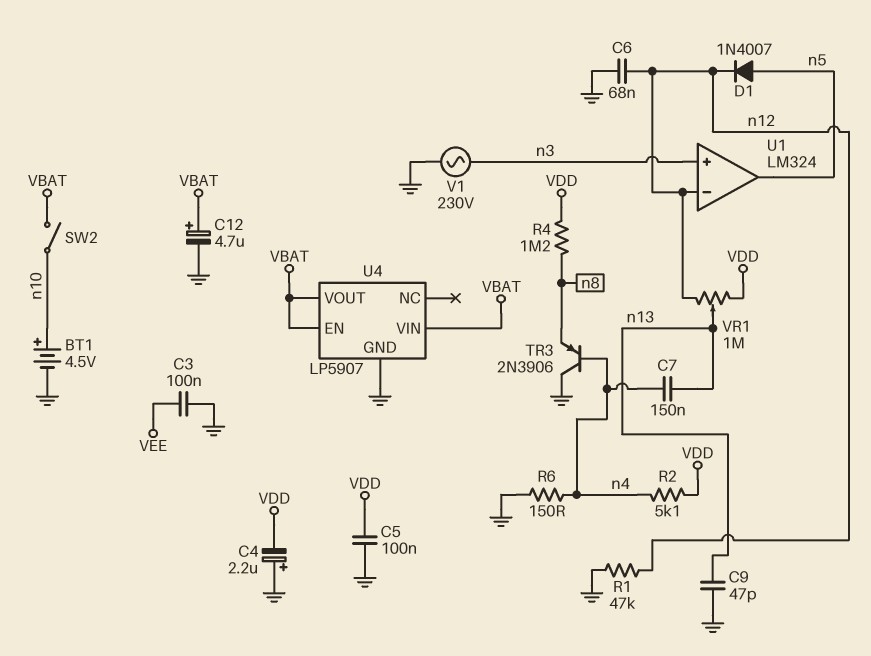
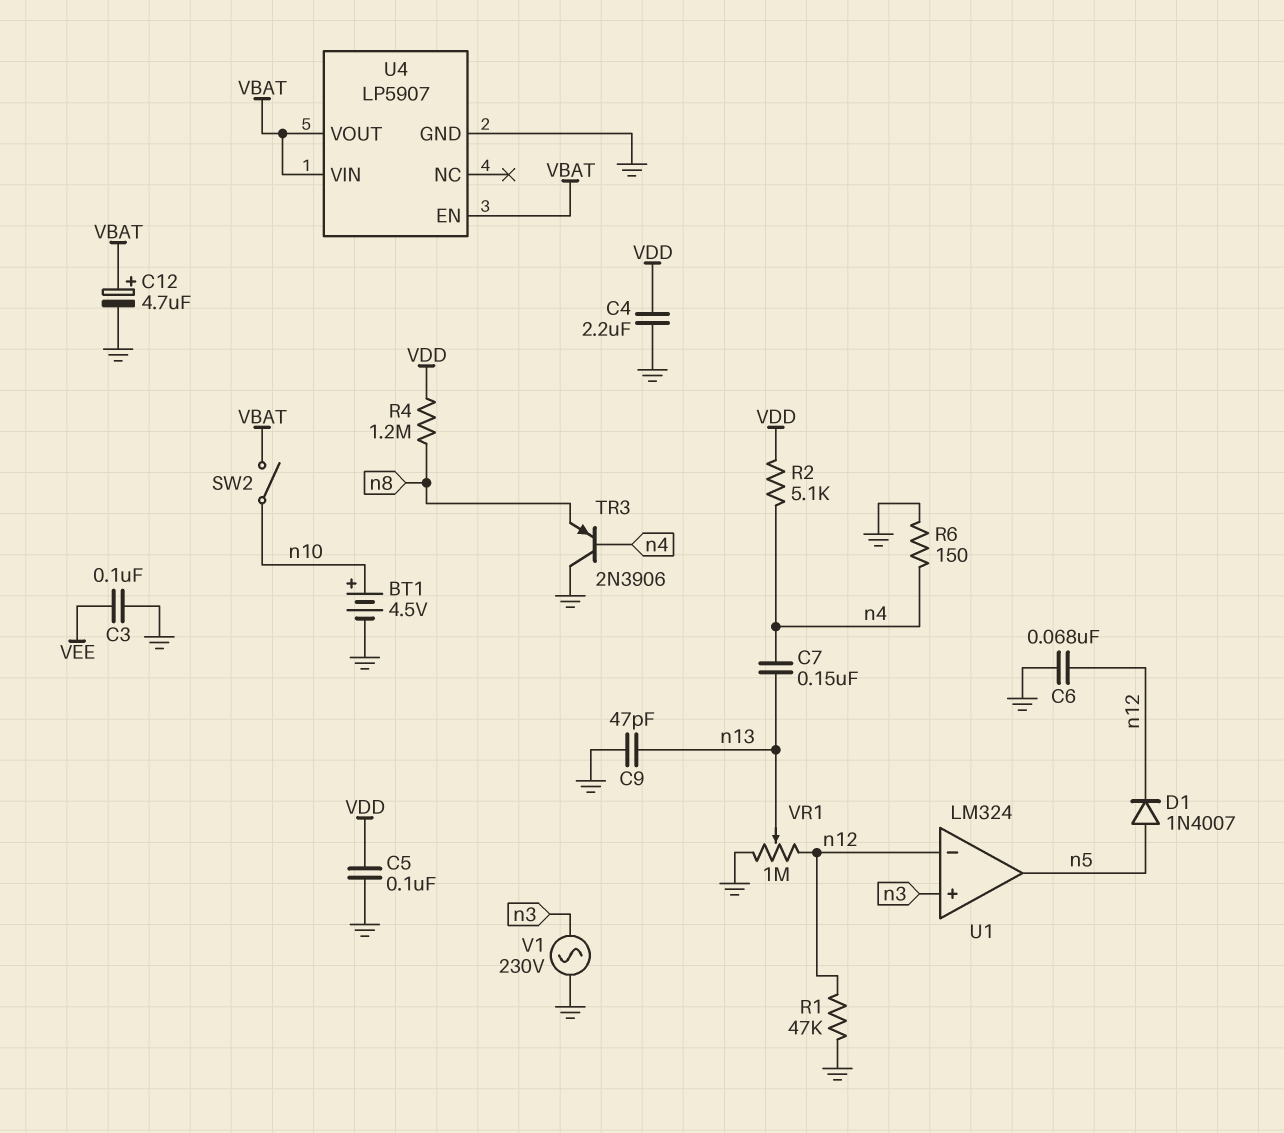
C4: 2.2uF (plus GND, minus VDD) -> 2.2uF (GND, VDD)
VR1: 1M (VDD, n12, wiper n13) -> 1M (GND, n12, wiper n13)

